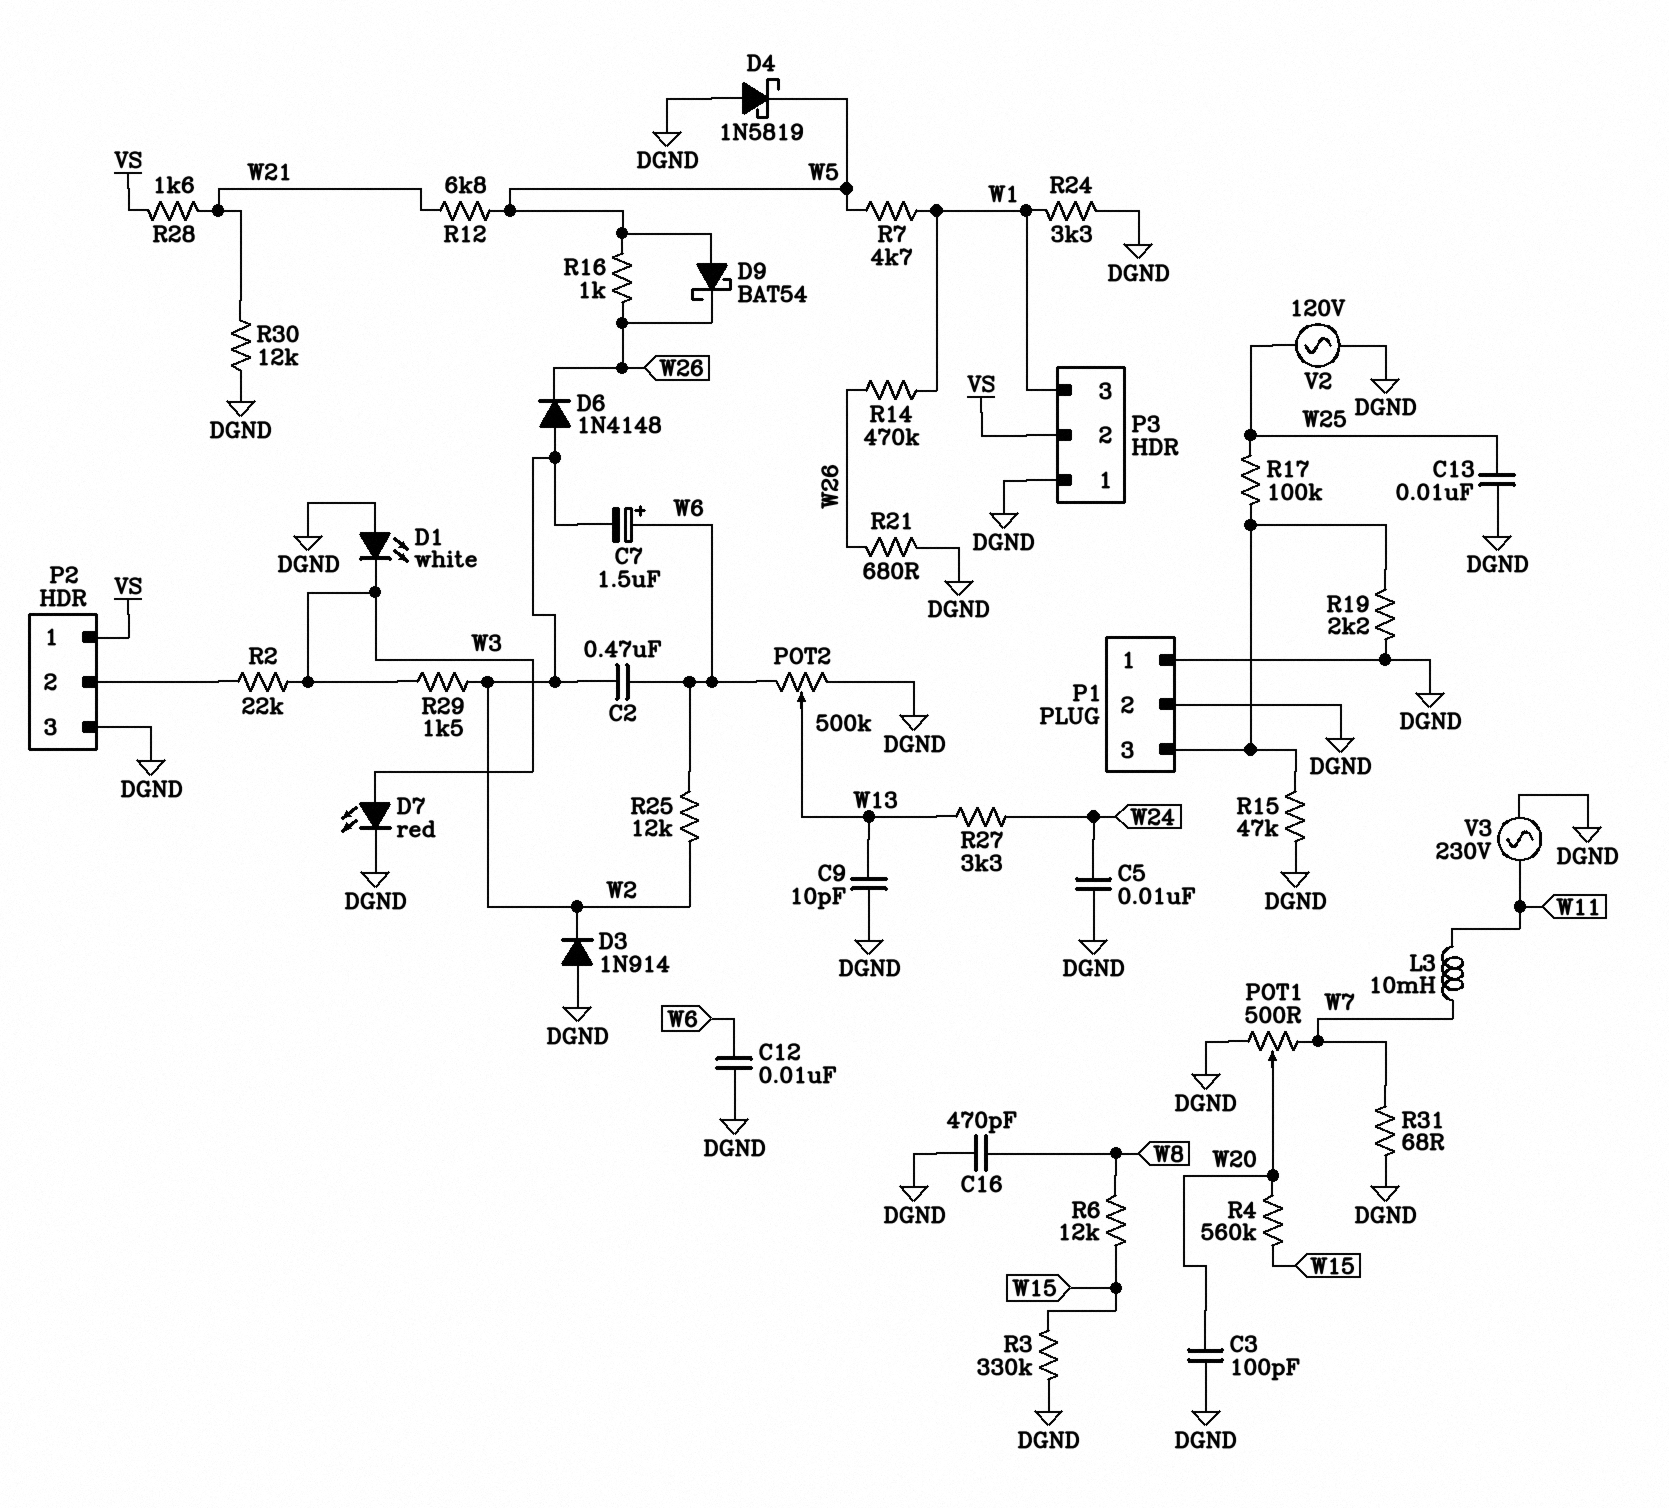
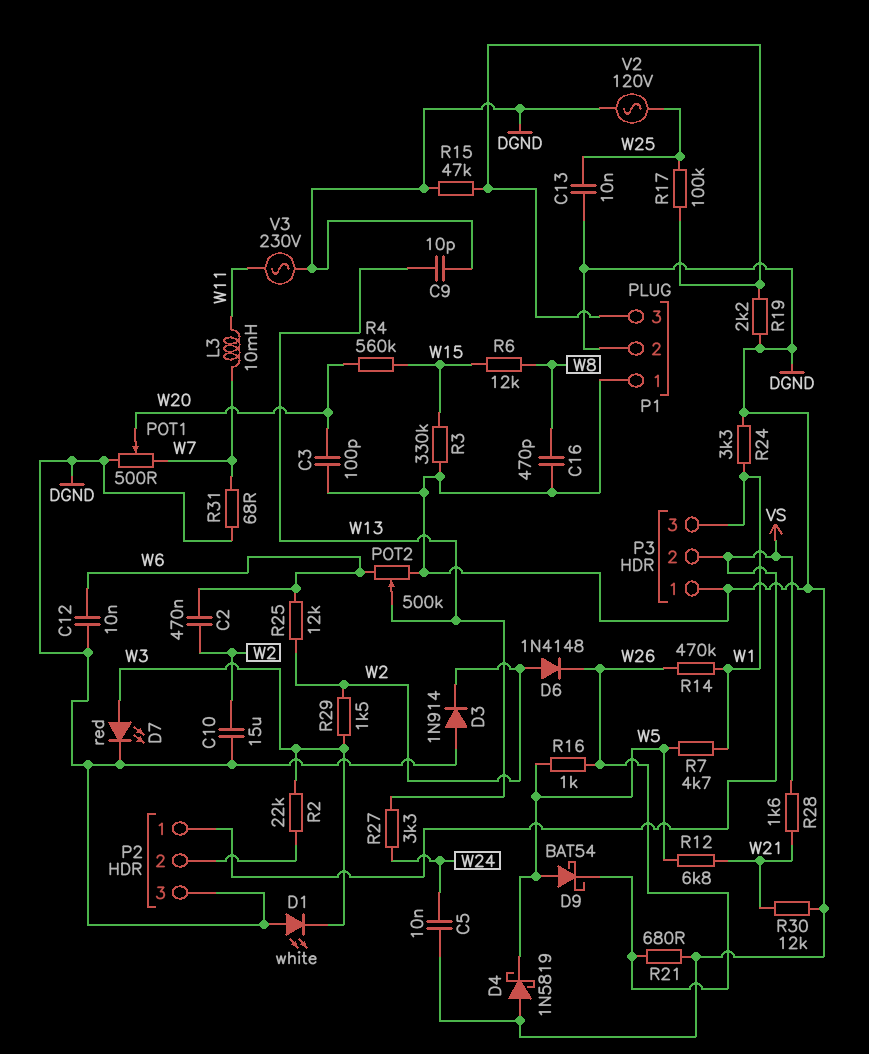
C7: 1.5uF (plus W6, minus W2) -> none
C10: none -> 15uF (DGND, W2)

